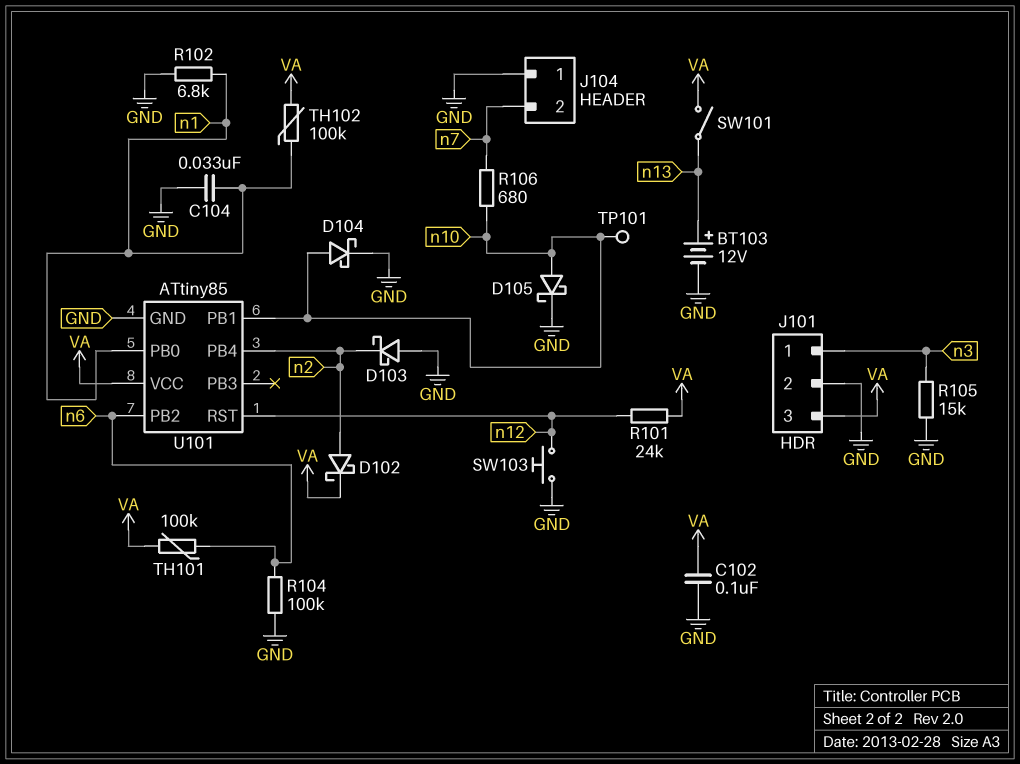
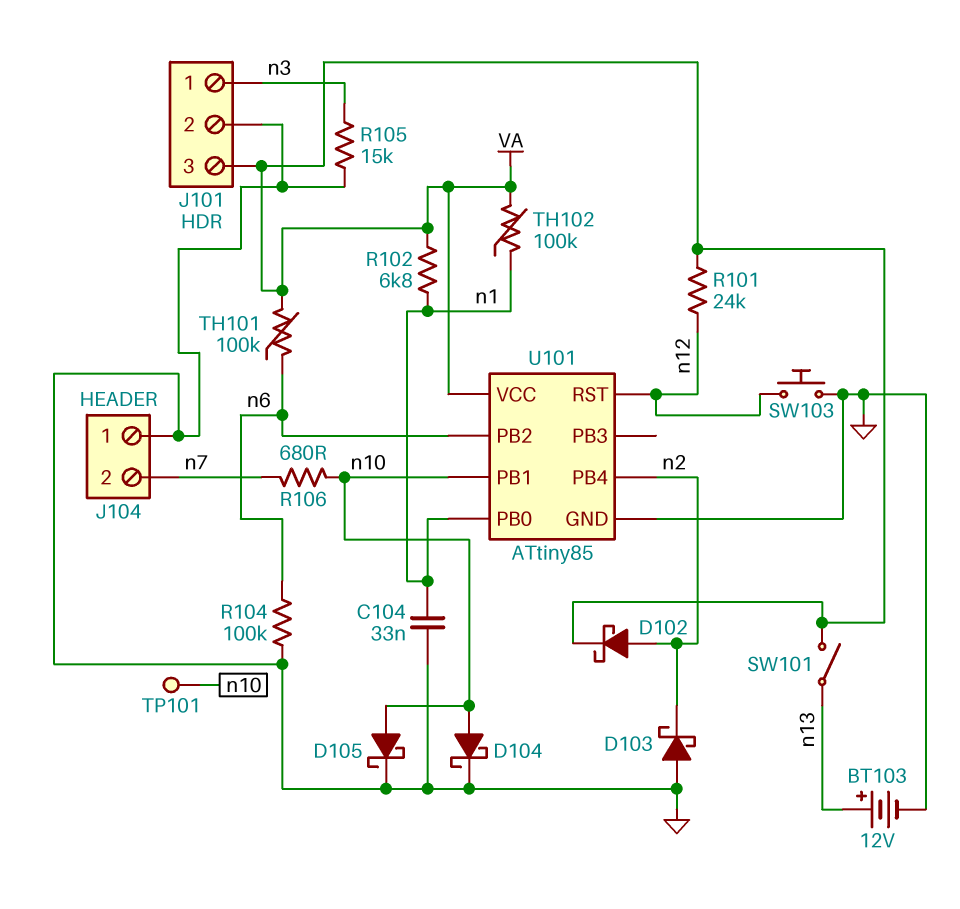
C102: 100nF (GND, VA) -> none
R102: 6.8k (GND, n1) -> 6.8k (VA, n1)

